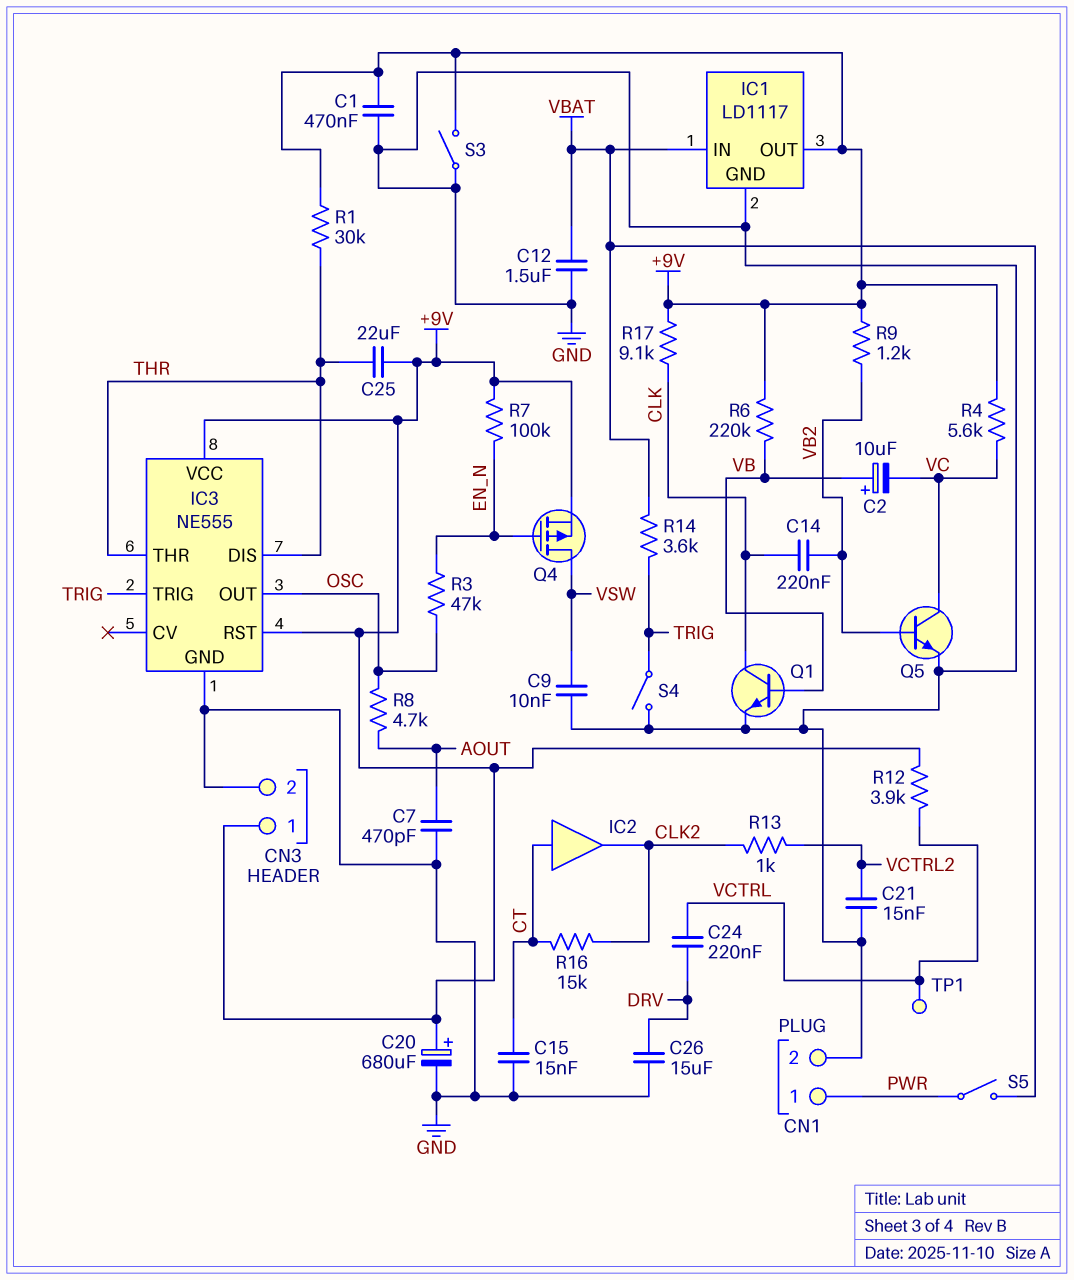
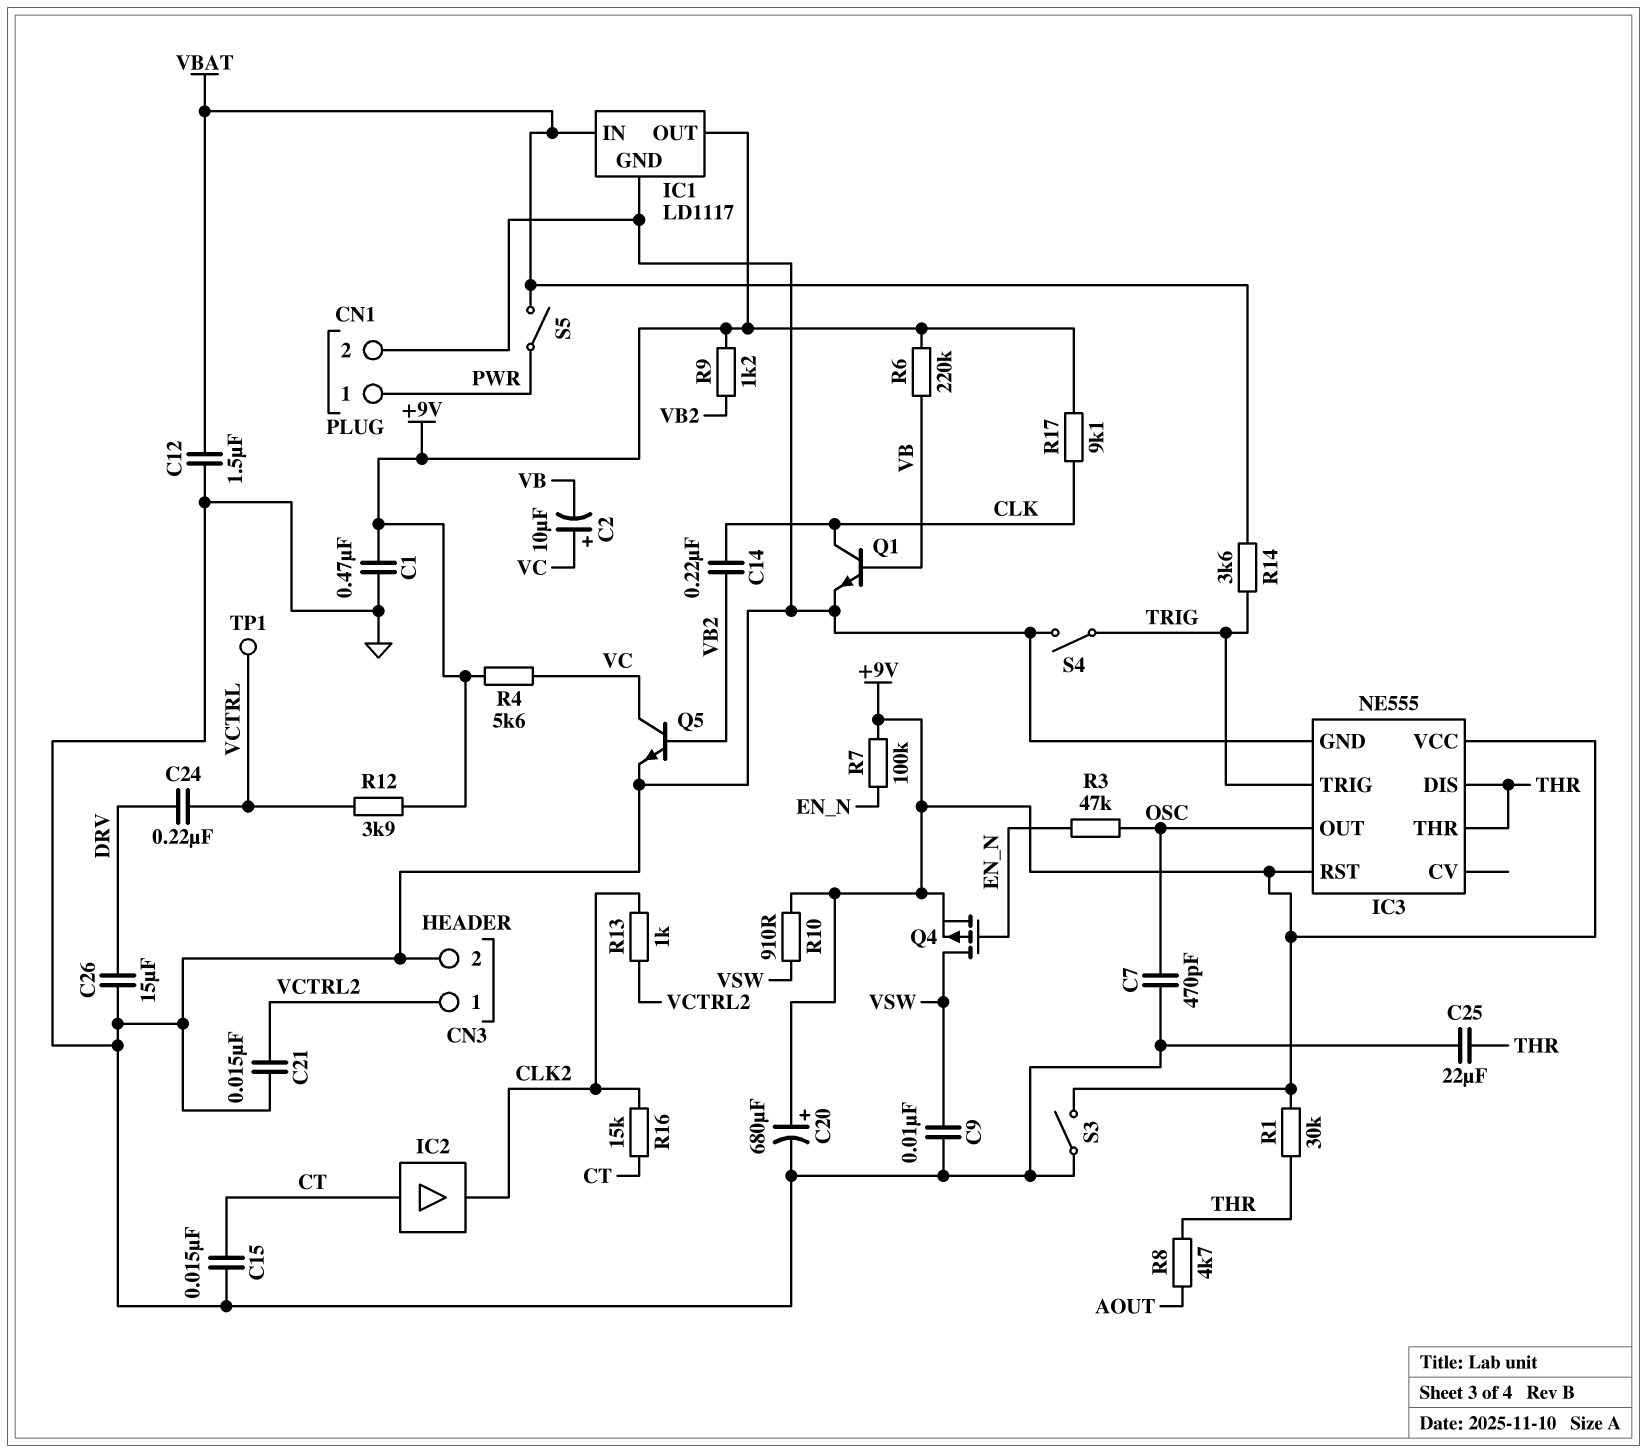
C2: 10uF (plus VB, minus VC) -> 10uF (plus VC, minus VB)
C7: 470pF (AOUT, GND) -> 470pF (GND, OSC)
C25: 22uF (+9V, THR) -> 22uF (GND, THR)
CN3 pin 1: +9V -> VCTRL2
R8: 4.7k (AOUT, OSC) -> 4.7k (AOUT, THR)
R10: none -> 910 (+9V, VSW)

